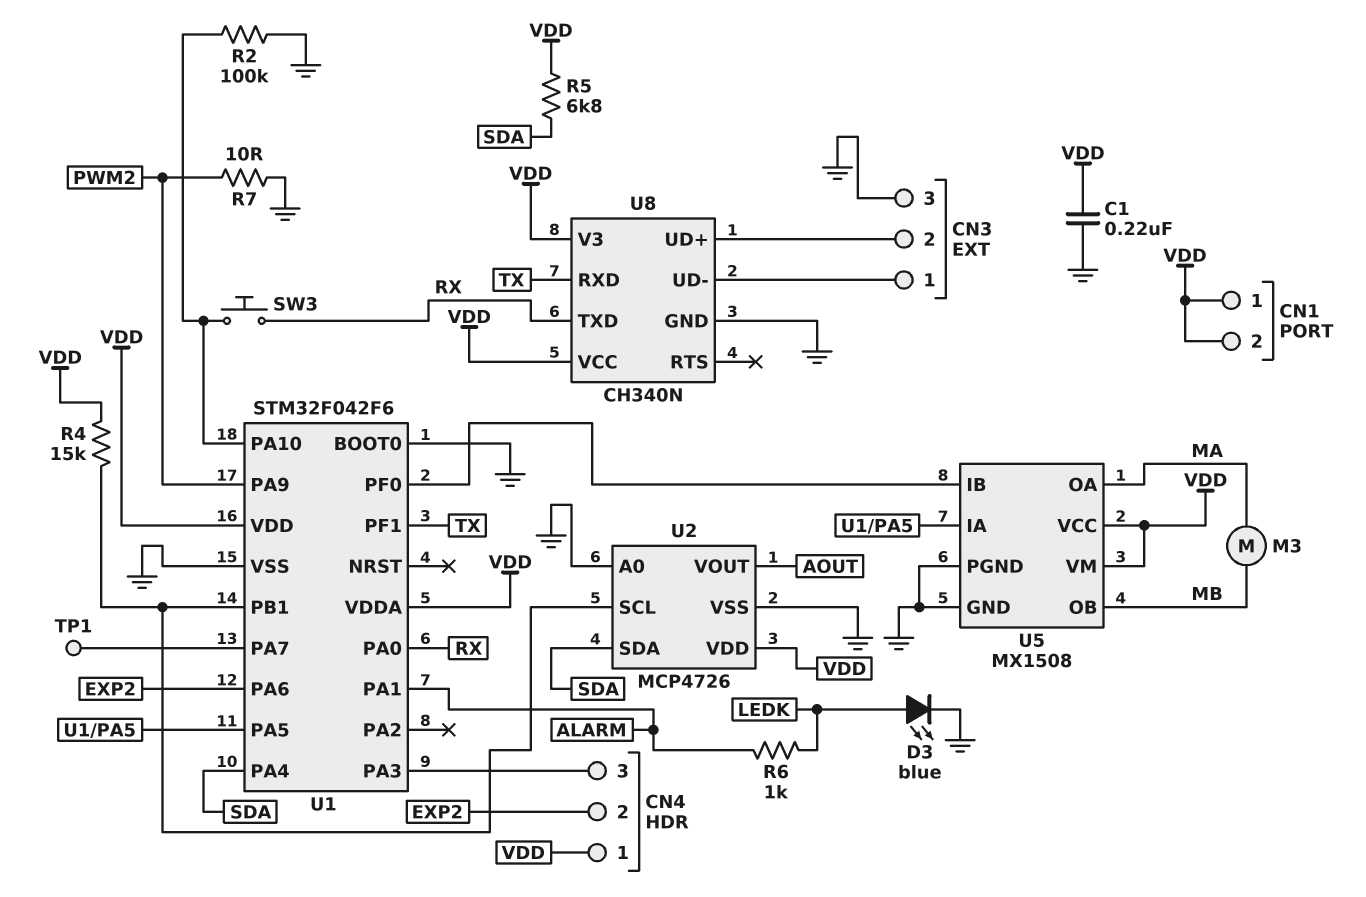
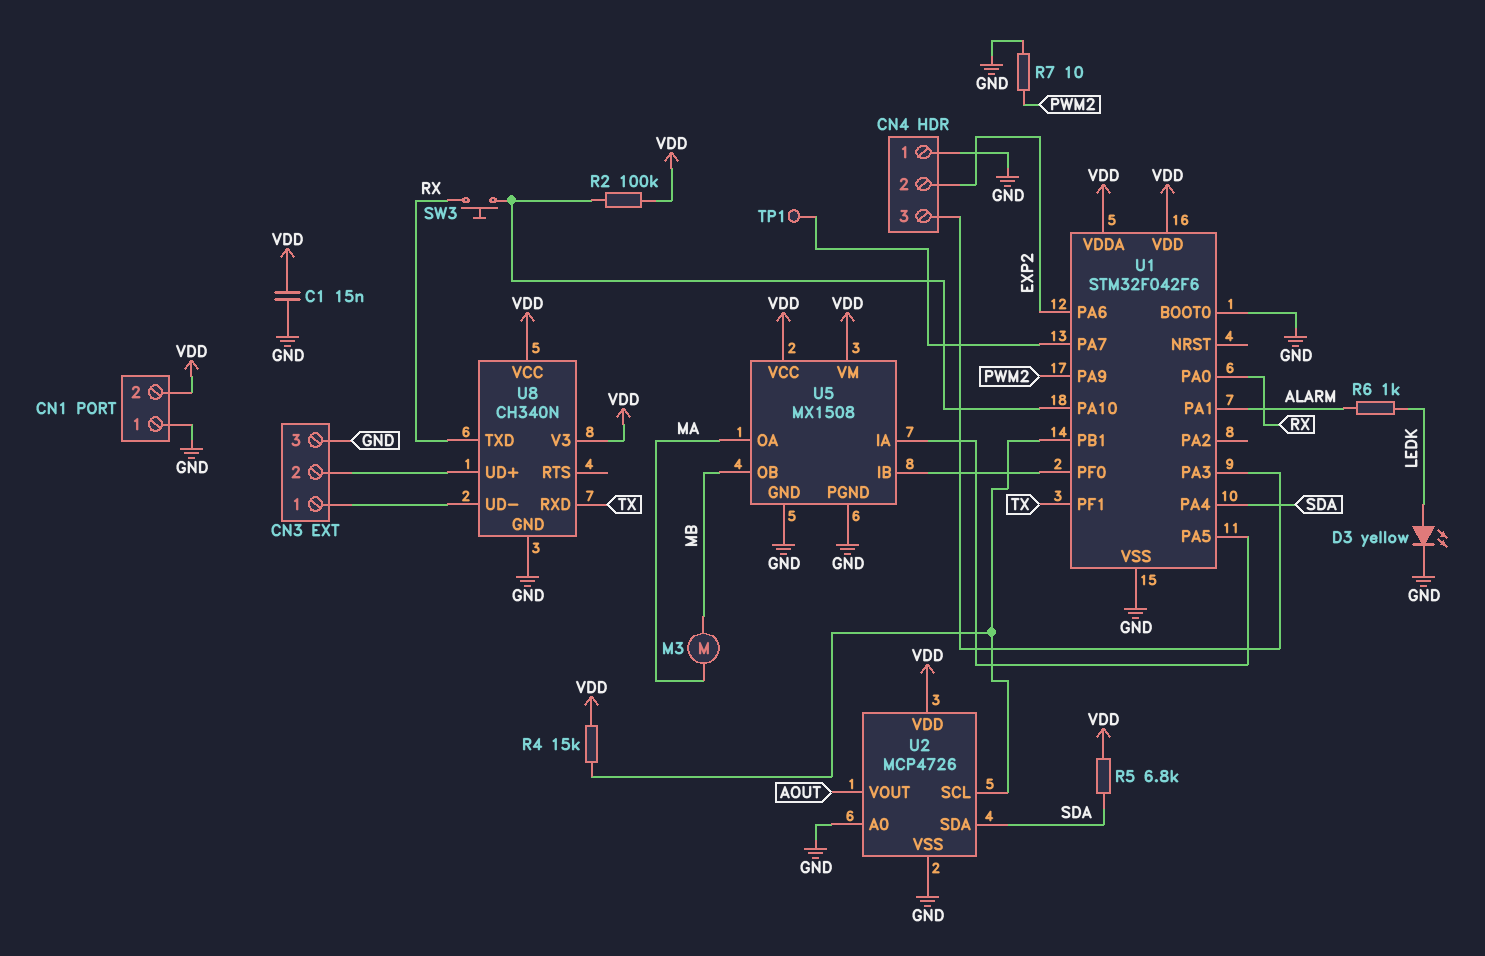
C1: 220nF (GND, VDD) -> 15nF (GND, VDD)
CN1 pin 1: VDD -> GND
CN4 pin 1: VDD -> GND
D3: LED blue (A LEDK, K GND) -> LED yellow (A LEDK, K GND)
R2: 100k (GND, U1/PA10) -> 100k (U1/PA10, VDD)

